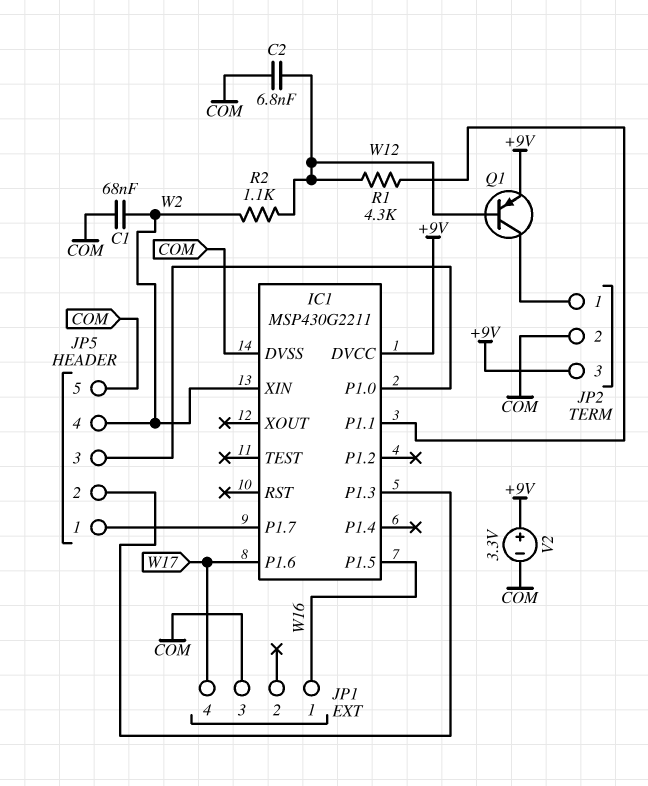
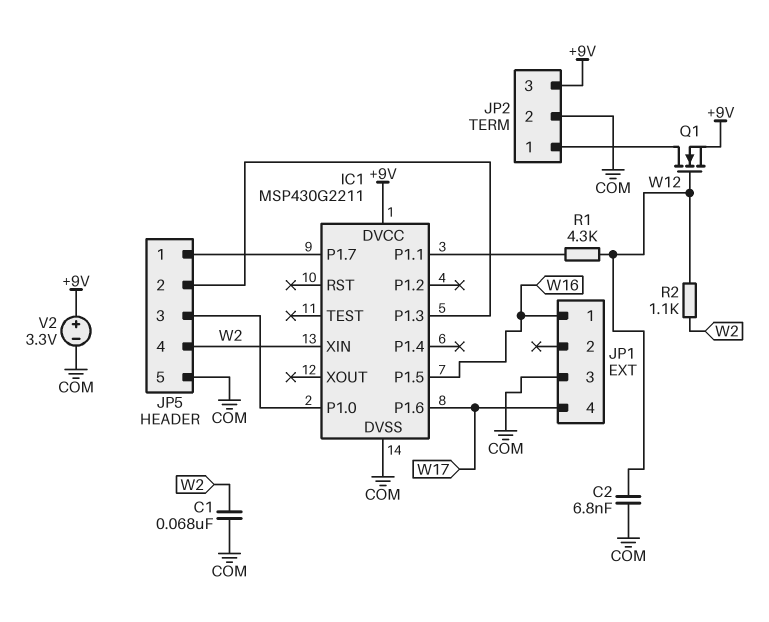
Q1: PNP (B W12, C JP2/1, E +9V) -> NMOS (G W12, D JP2/1, S +9V)

